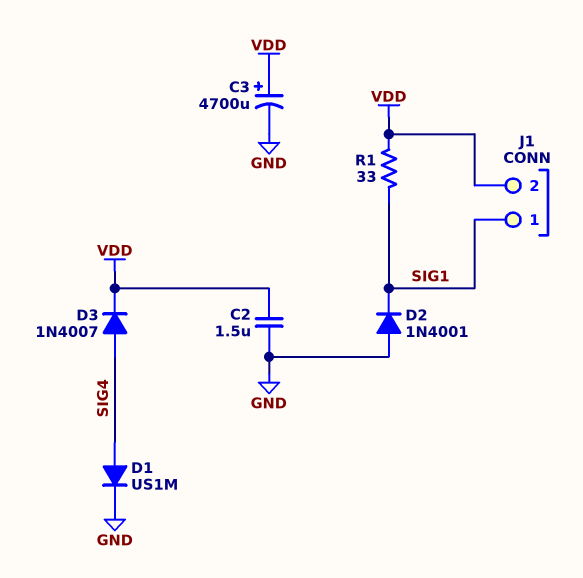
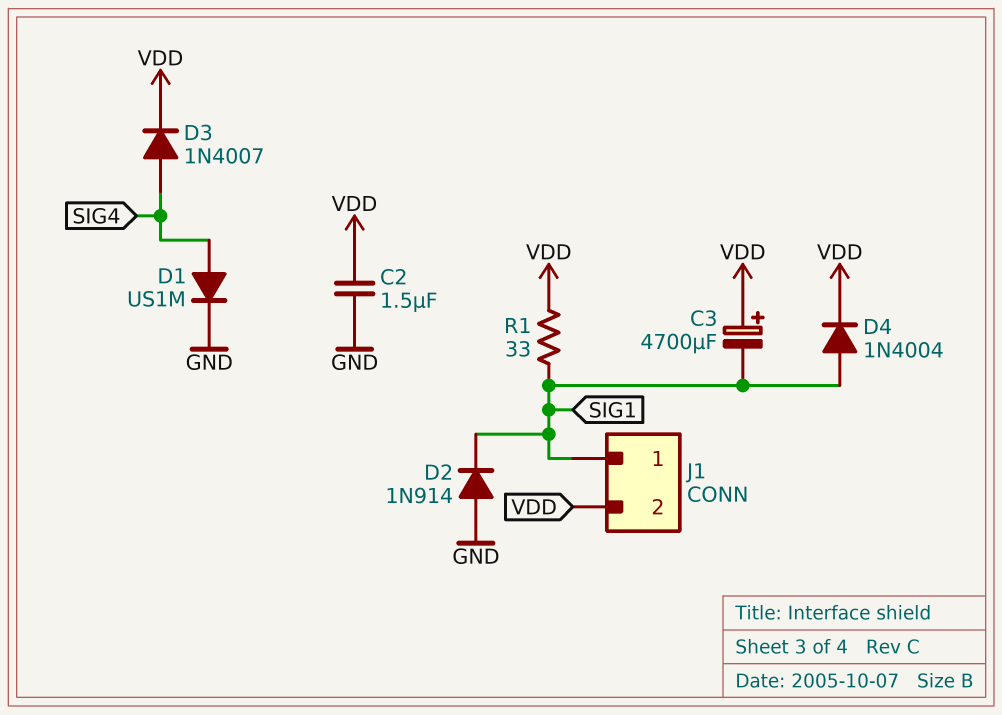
C3: 4700uF (plus VDD, minus GND) -> 4700uF (plus VDD, minus SIG1)
D2: diode 1N4001 (A GND, K SIG1) -> diode 1N914 (A GND, K SIG1)
D4: none -> diode 1N4004 (A SIG1, K VDD)

